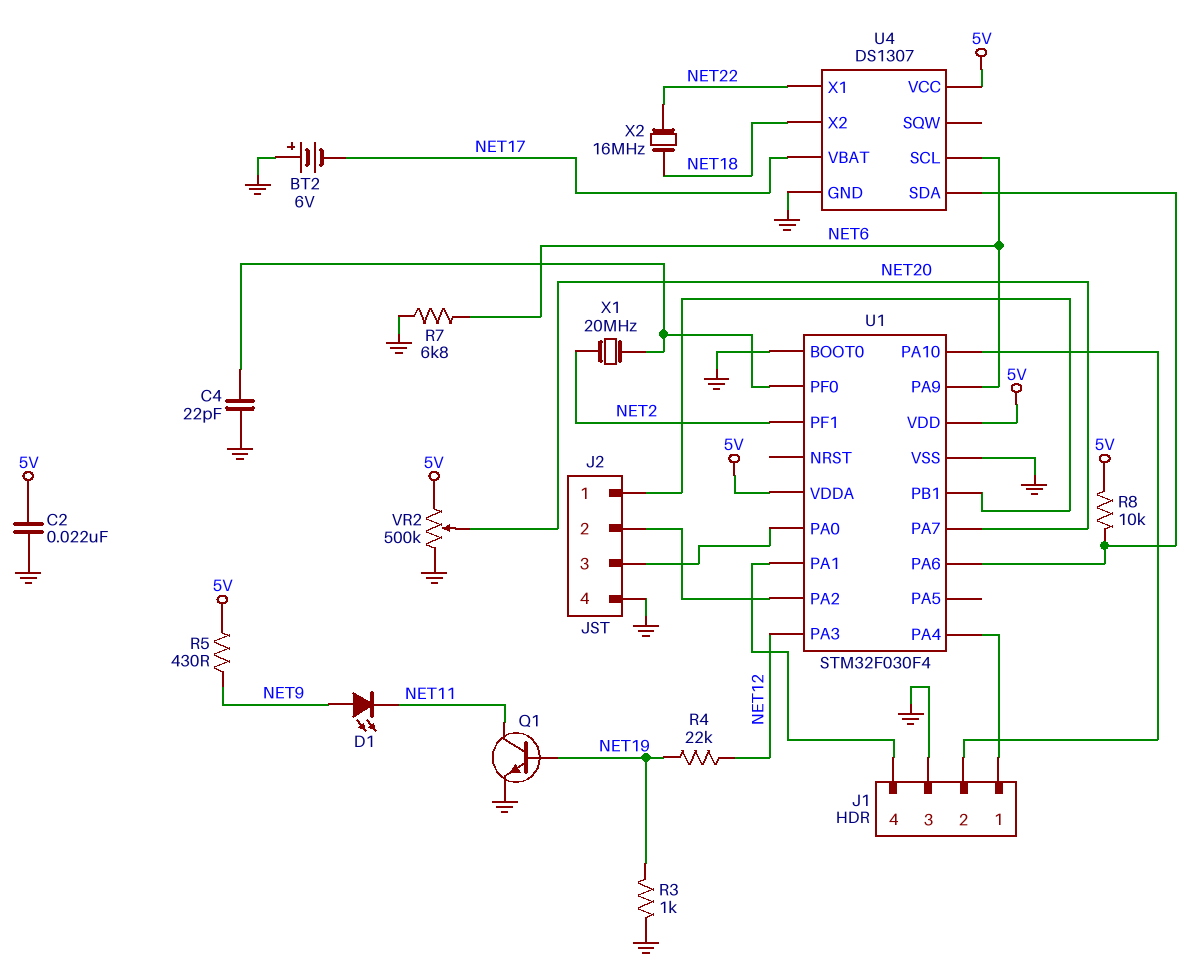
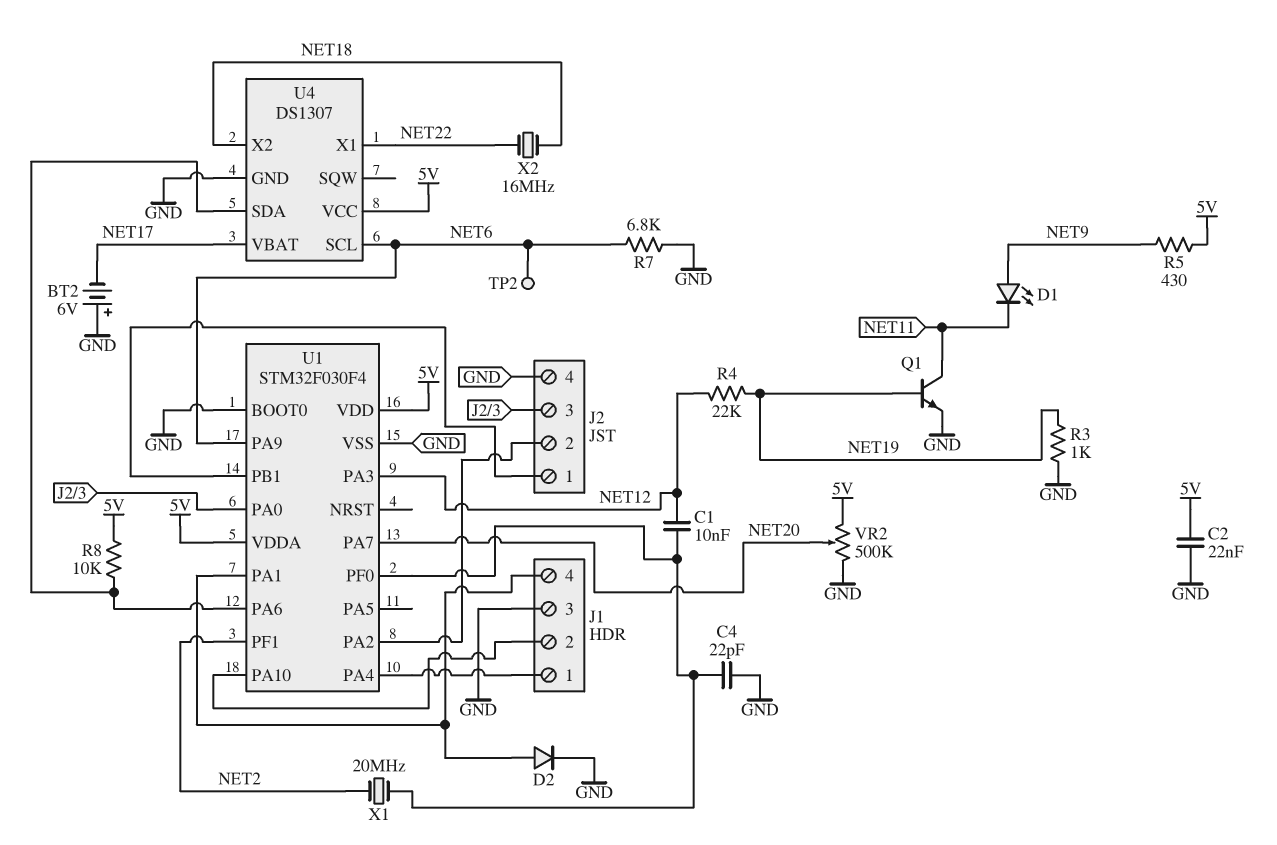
C1: none -> 10nF (NET12, U1/PF0)
D2: none -> diode (A J1/4, K GND)
TP2: none -> test point (NET6)

